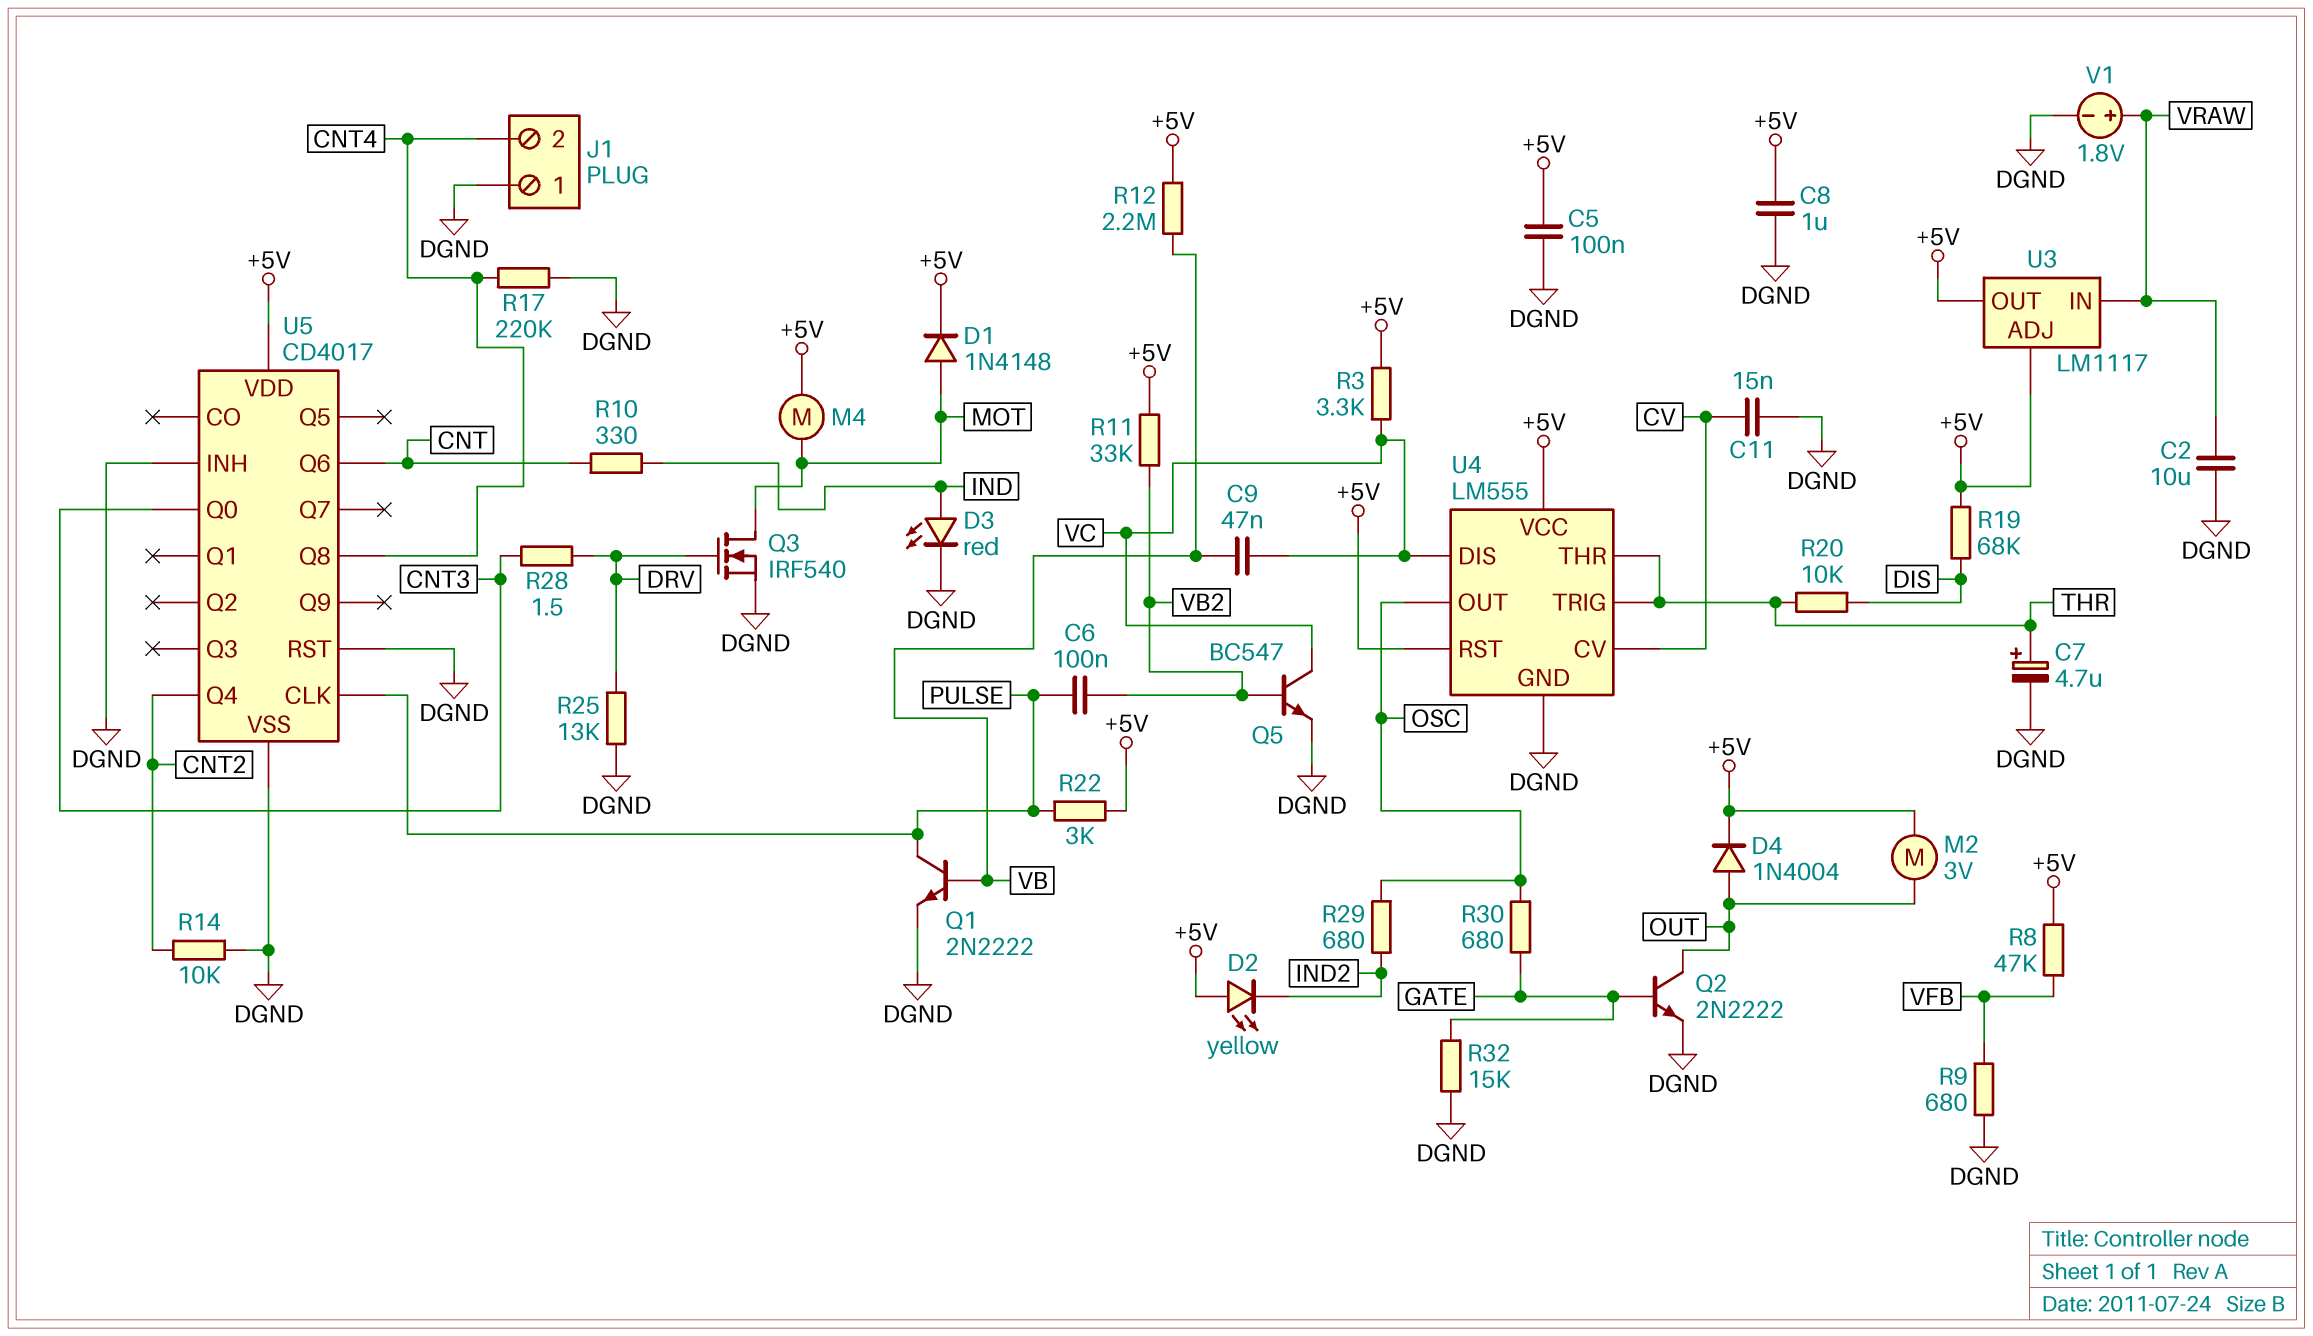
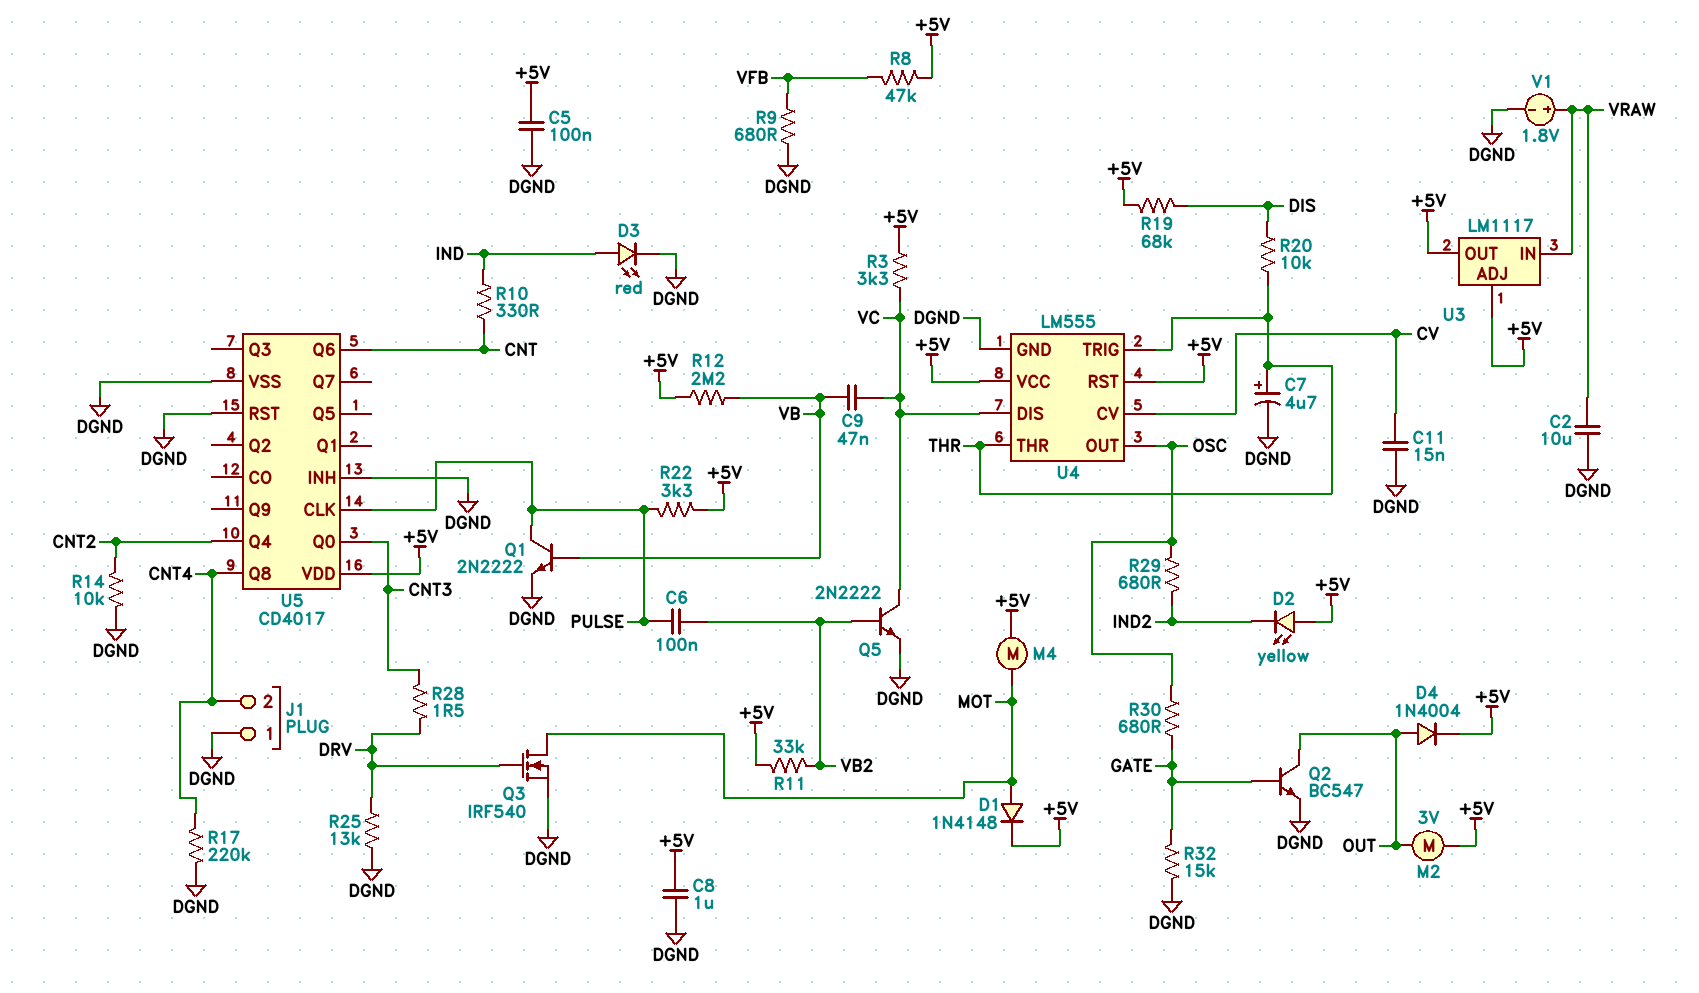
Q2: NPN 2N2222 (B GATE, C OUT, E DGND) -> NPN BC547 (B GATE, C OUT, E DGND)
Q5: NPN BC547 (B VB2, C VC, E DGND) -> NPN 2N2222 (B VB2, C VC, E DGND)
R22: 3k (+5V, PULSE) -> 3.3k (+5V, PULSE)

